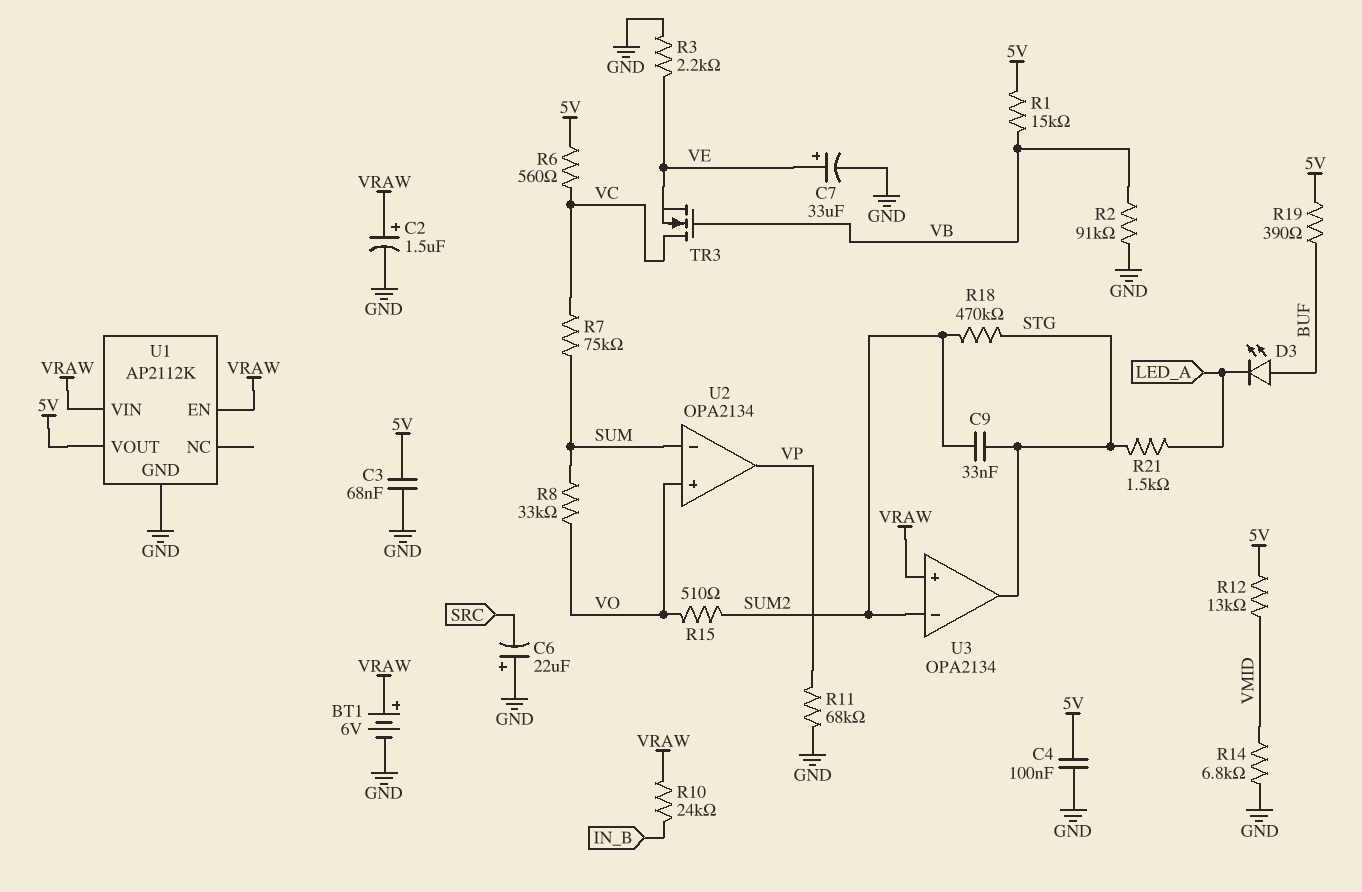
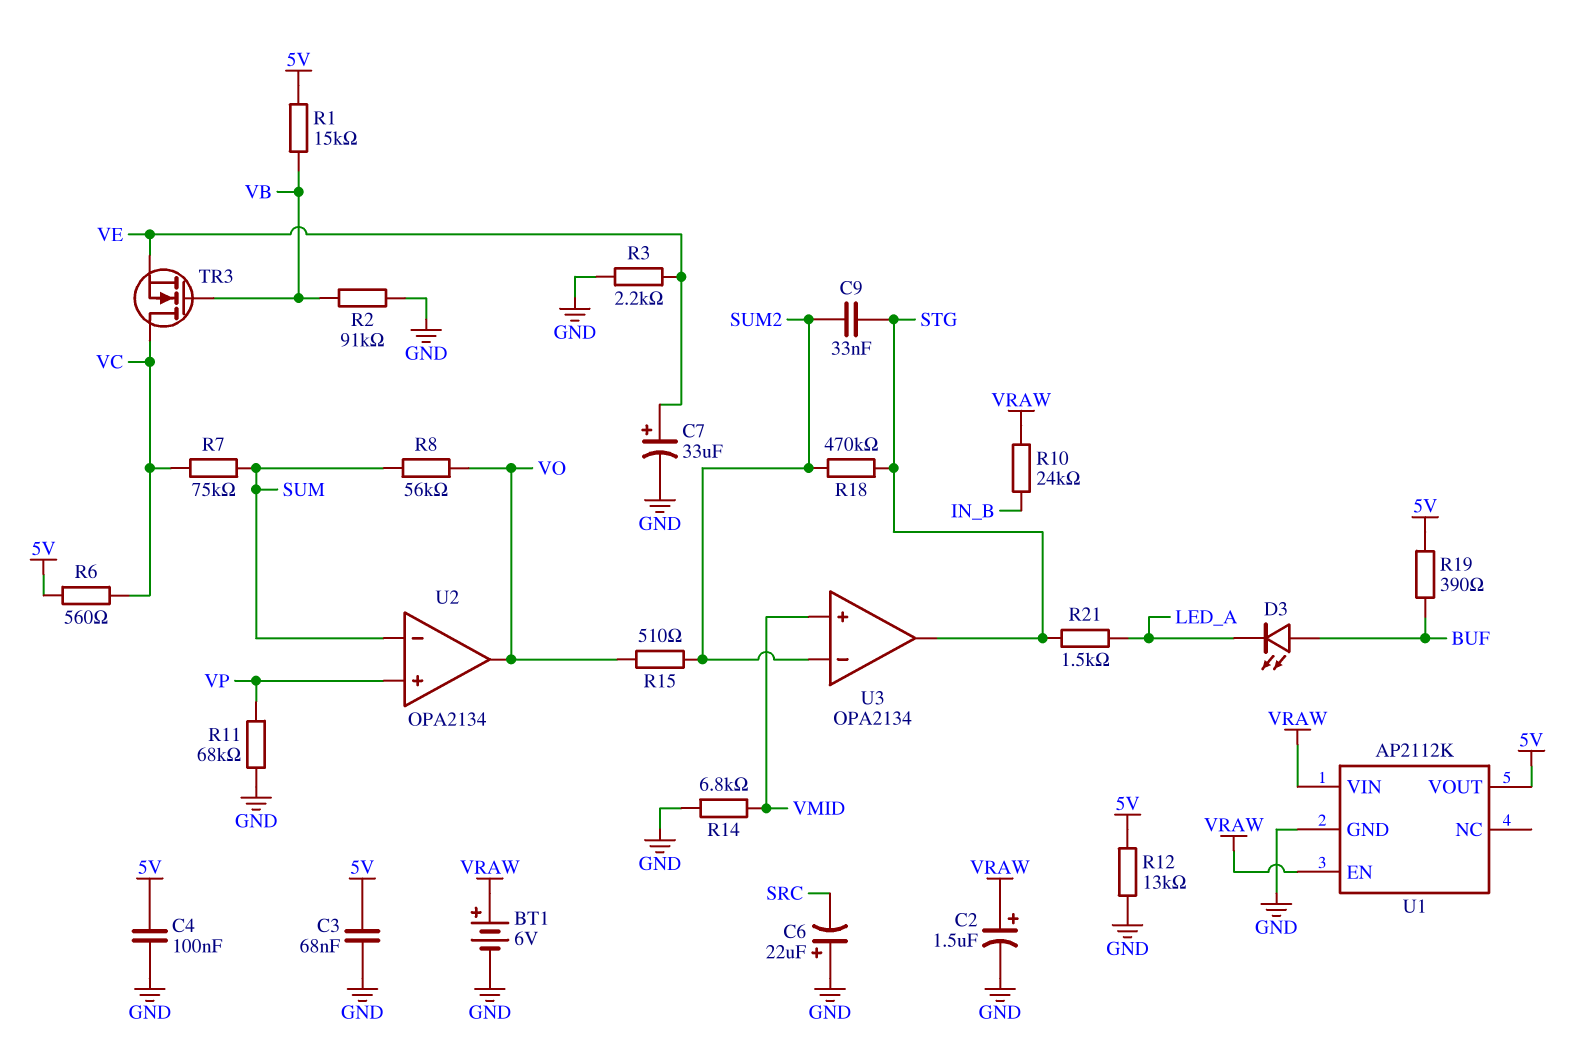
R8: 33k (SUM, VO) -> 56k (SUM, VO)
R12: 13k (5V, VMID) -> 13k (5V, GND)
U2 pin in+: VO -> VP
U2 pin out: VP -> VO
U3 pin in+: VRAW -> VMID

